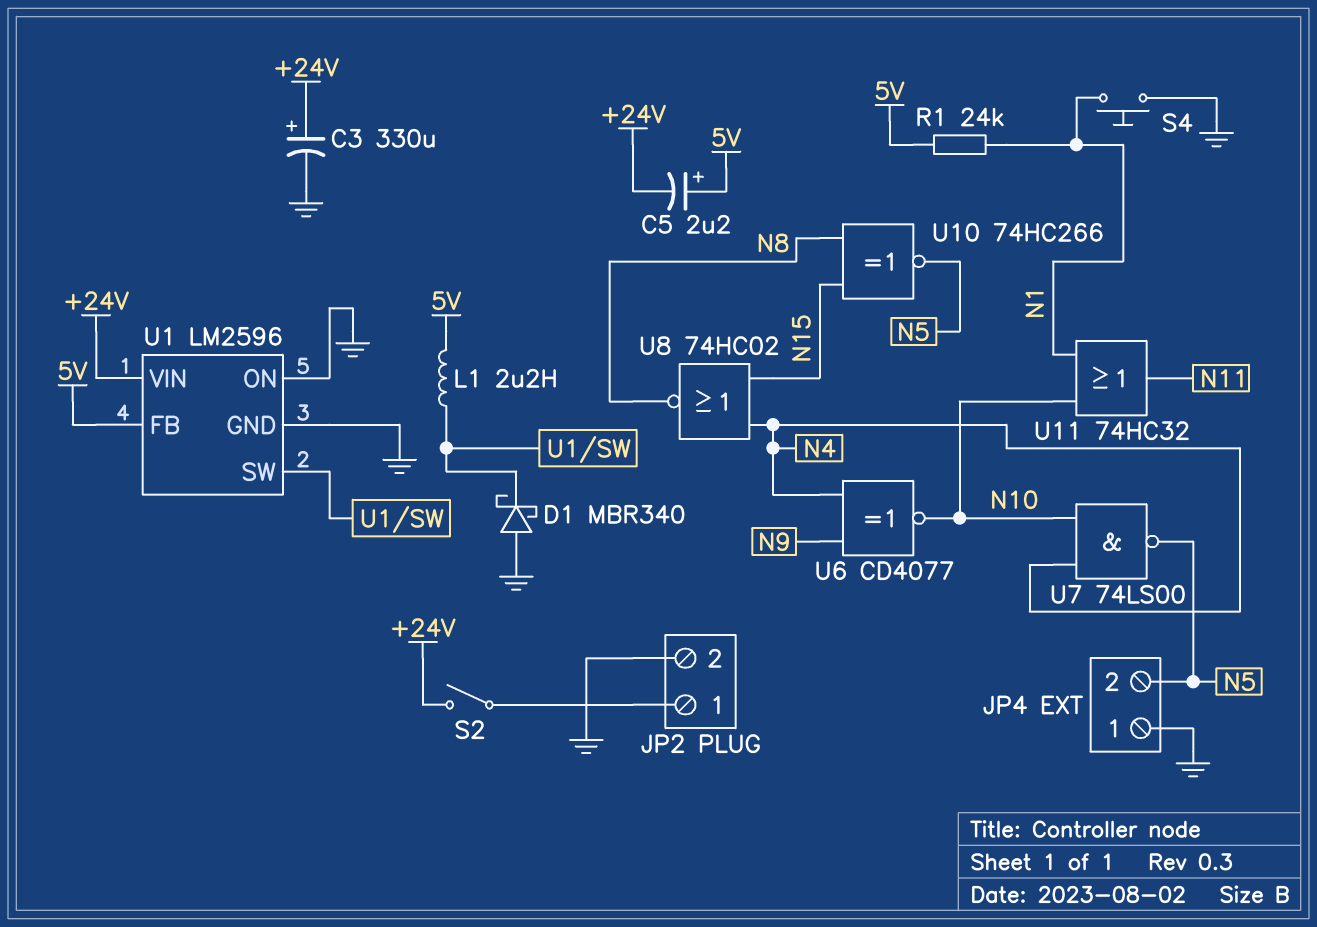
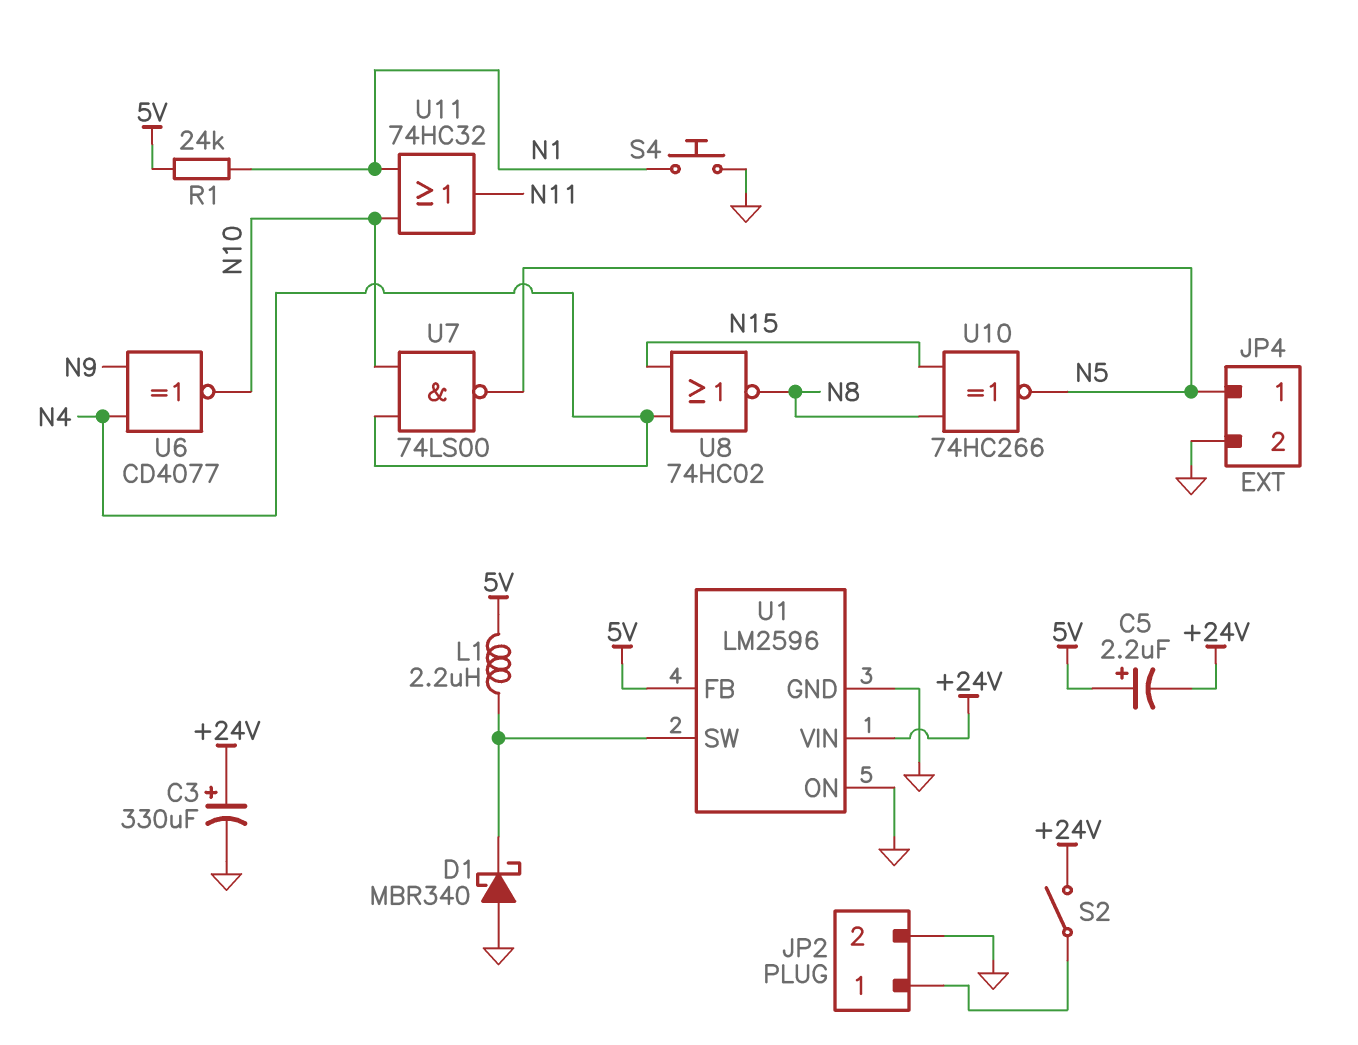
JP4 pin 1: GND -> N5
JP4 pin 2: N5 -> GND

